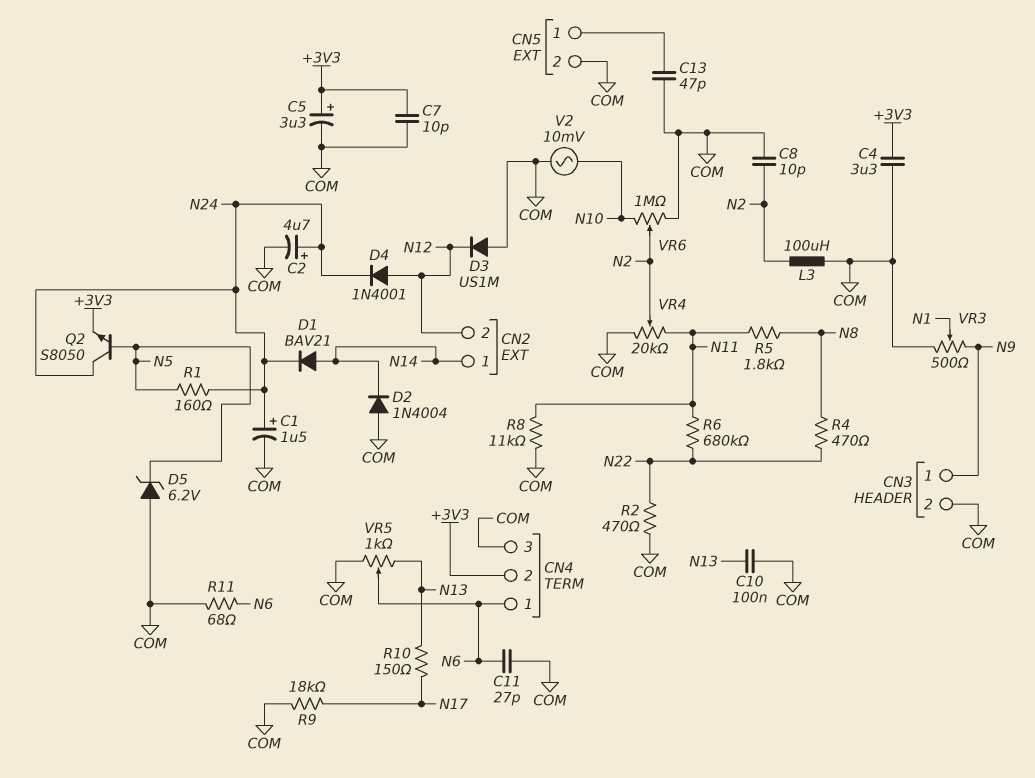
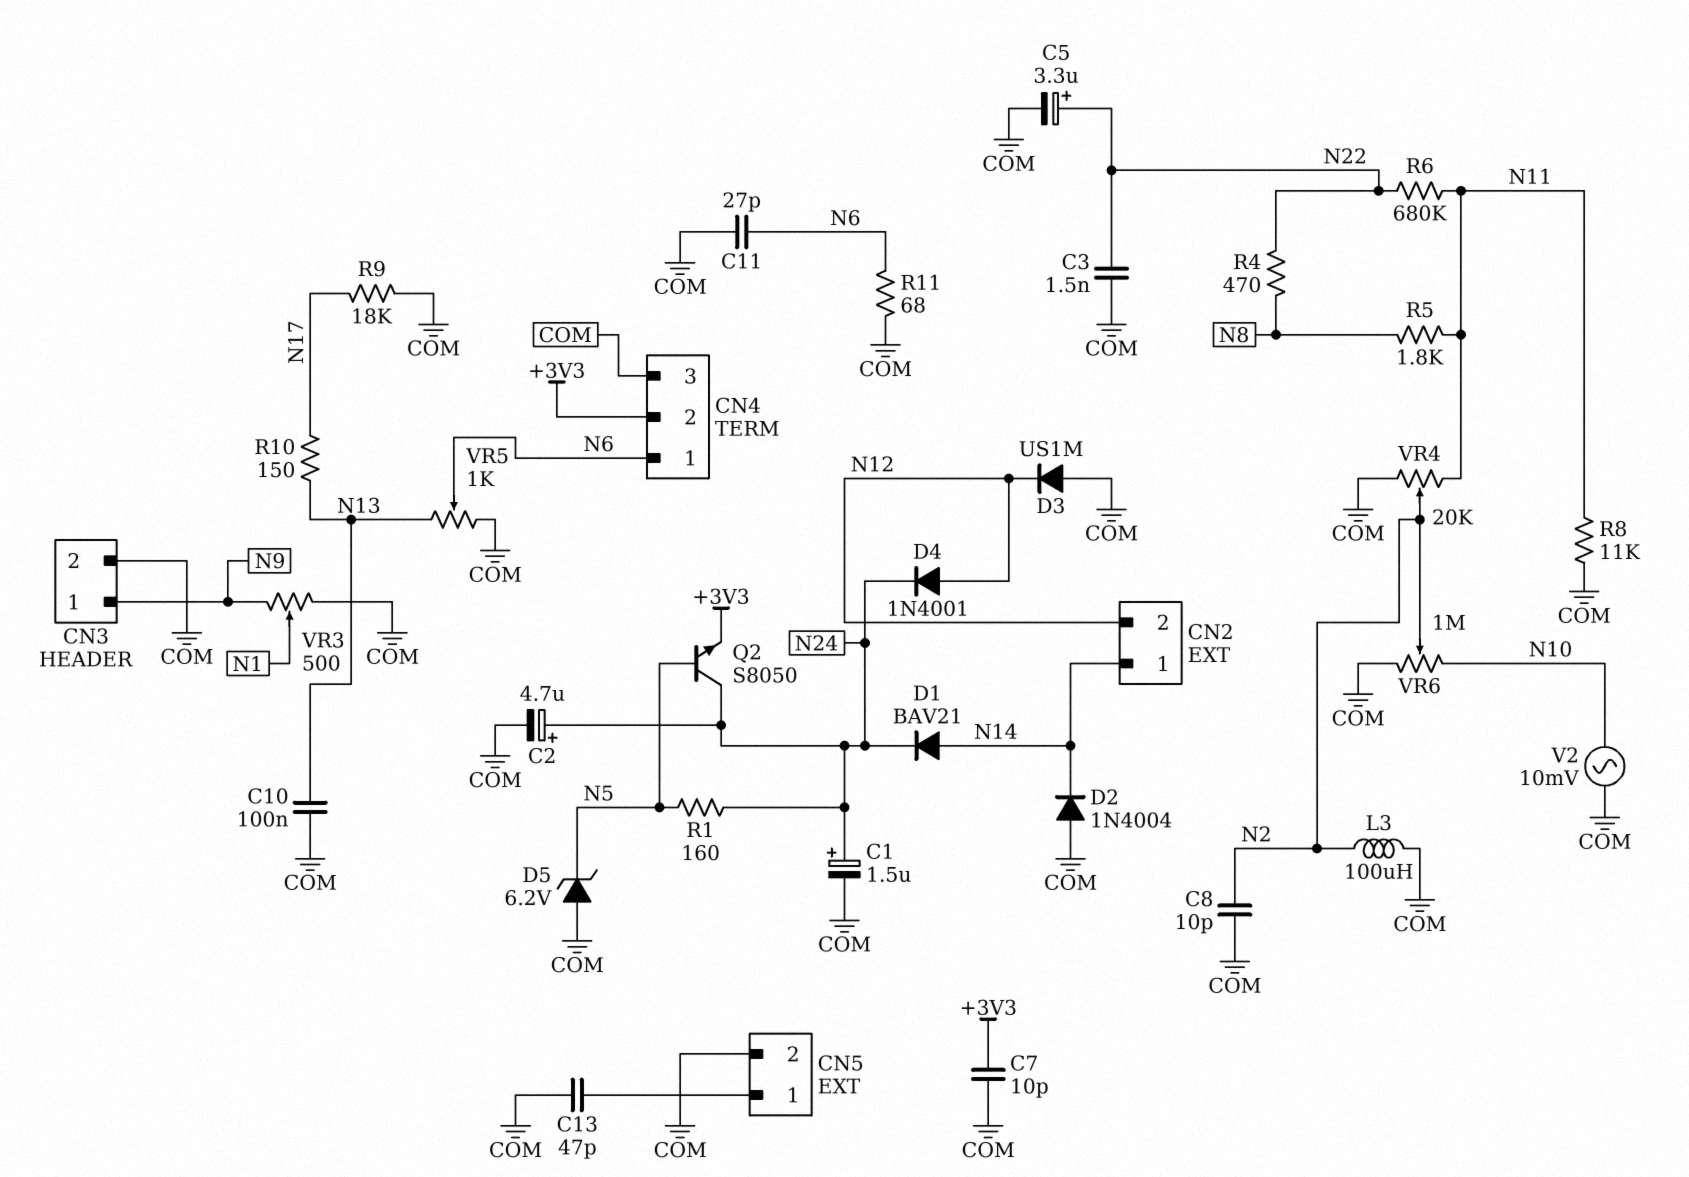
C3: none -> 1.5nF (COM, N22)
C4: 3.3uF (+3V3, COM) -> none
C5: 3.3uF (plus +3V3, minus COM) -> 3.3uF (plus N22, minus COM)
R2: 470 (COM, N22) -> none

